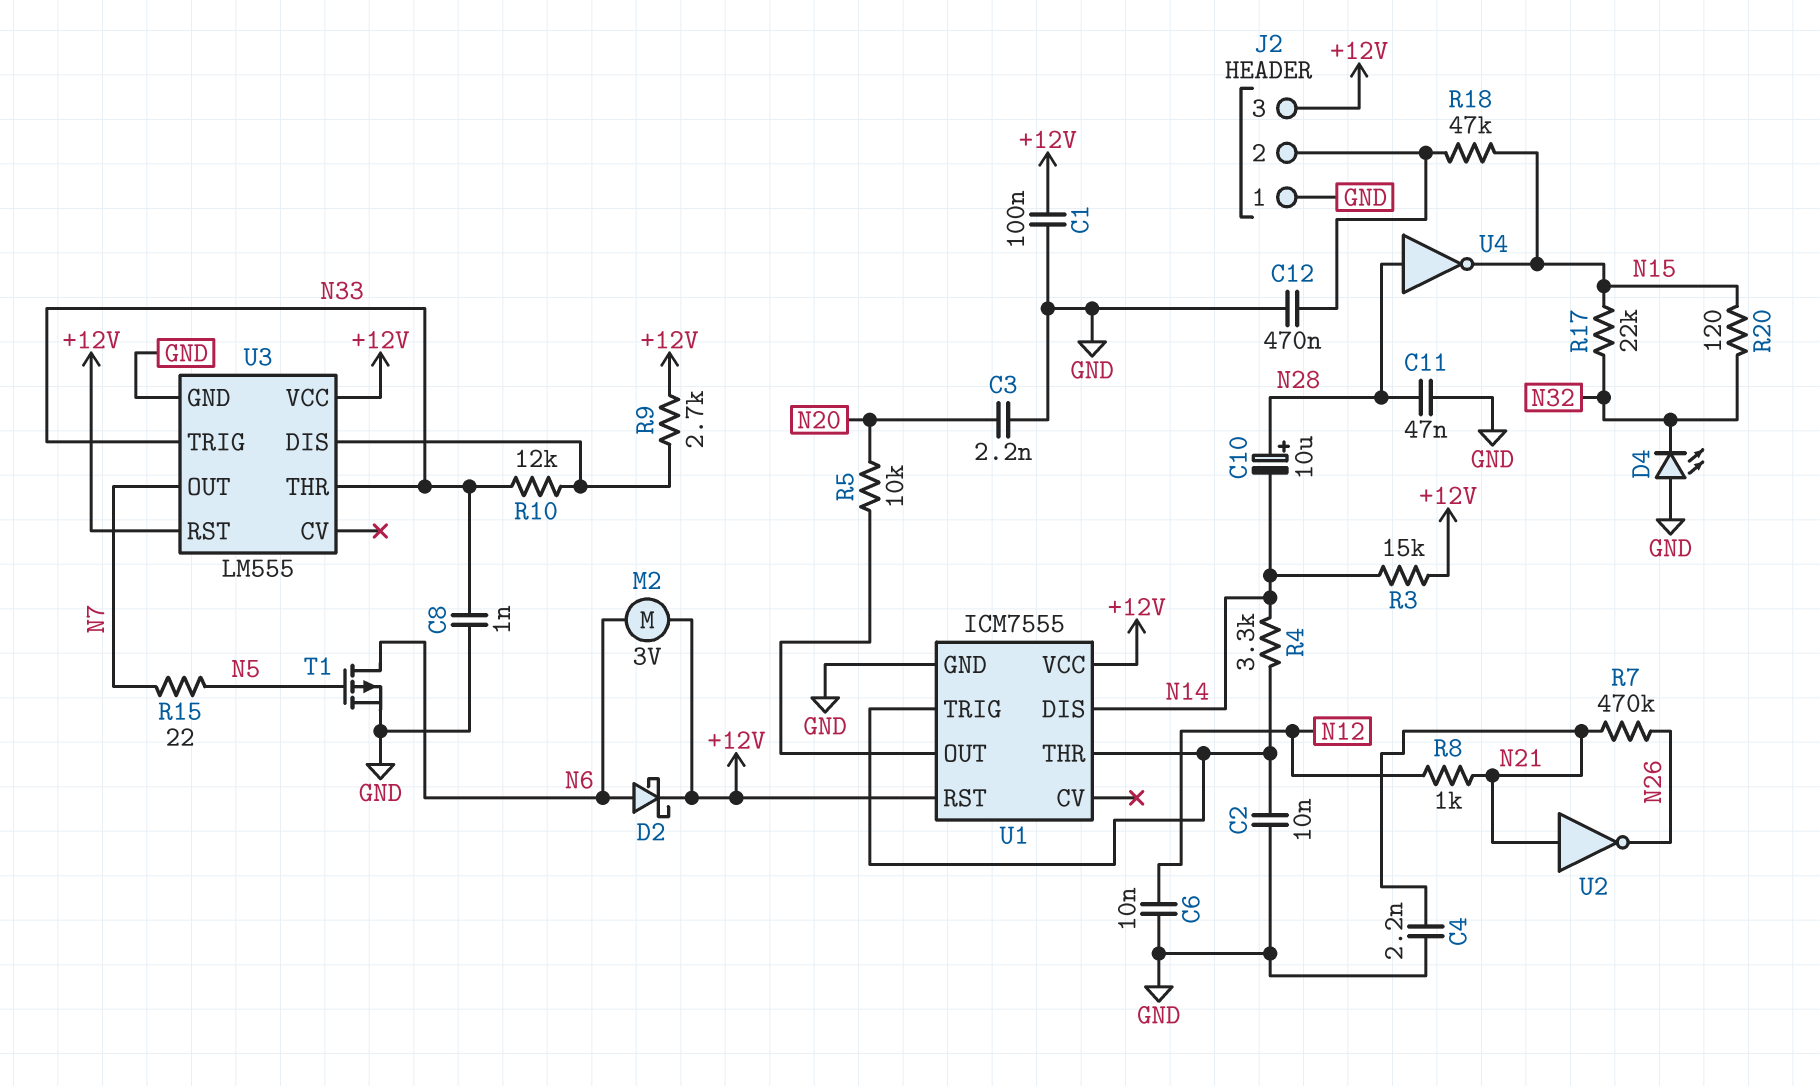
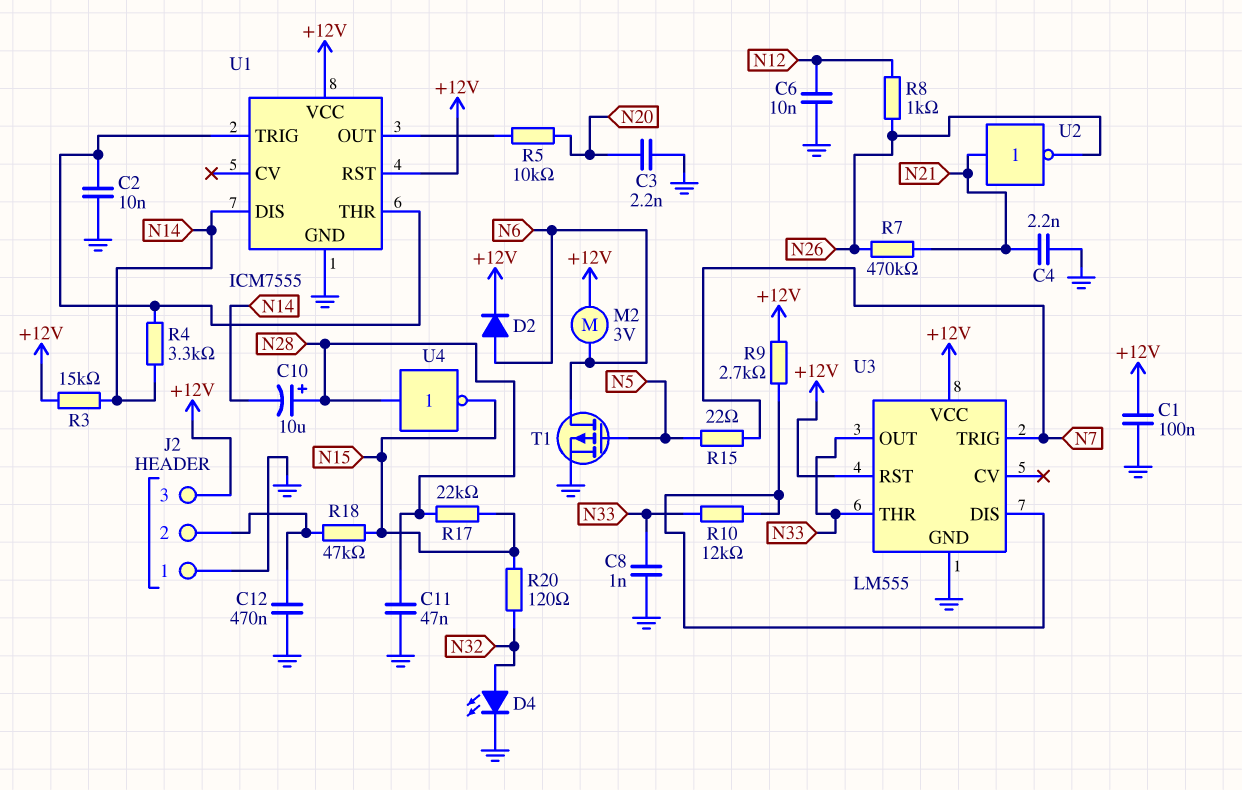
D2: schottky (A N6, K +12V) -> diode (A N6, K +12V)
D4: LED (A GND, K N32) -> LED (A N32, K GND)
R8: 1k (N12, N21) -> 1k (N12, N26)
R17: 22k (N15, N32) -> 22k (N15, N28)
U3 pin OUT: N7 -> N33
U3 pin TRIG: N33 -> N7

